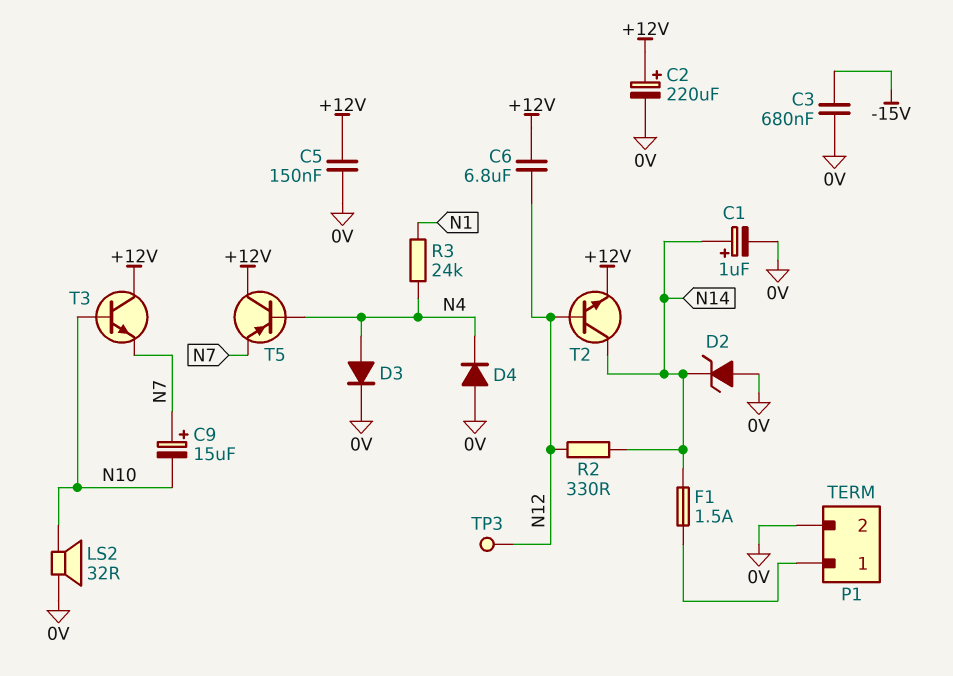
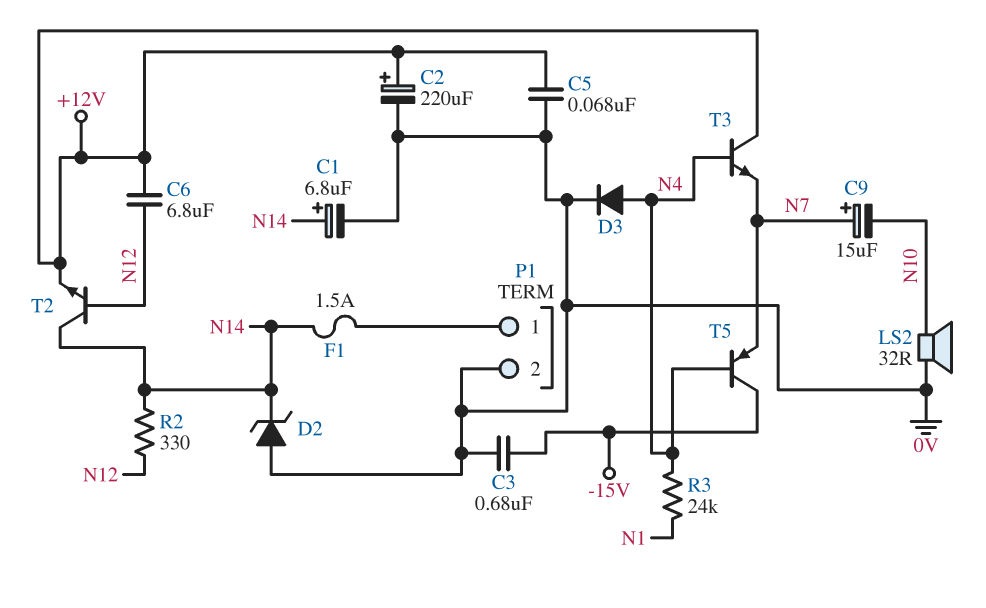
C1: 1uF (plus N14, minus 0V) -> 6.8uF (plus N14, minus 0V)
C5: 150nF (+12V, 0V) -> 68nF (+12V, 0V)
D4: diode (A 0V, K N4) -> none
T3: NPN (B N10, C +12V, E N7) -> NPN (B N4, C +12V, E N7)
T5: PNP (B N4, C +12V, E N7) -> PNP (B N4, C -15V, E N7)
TP3: test point (N12) -> none

